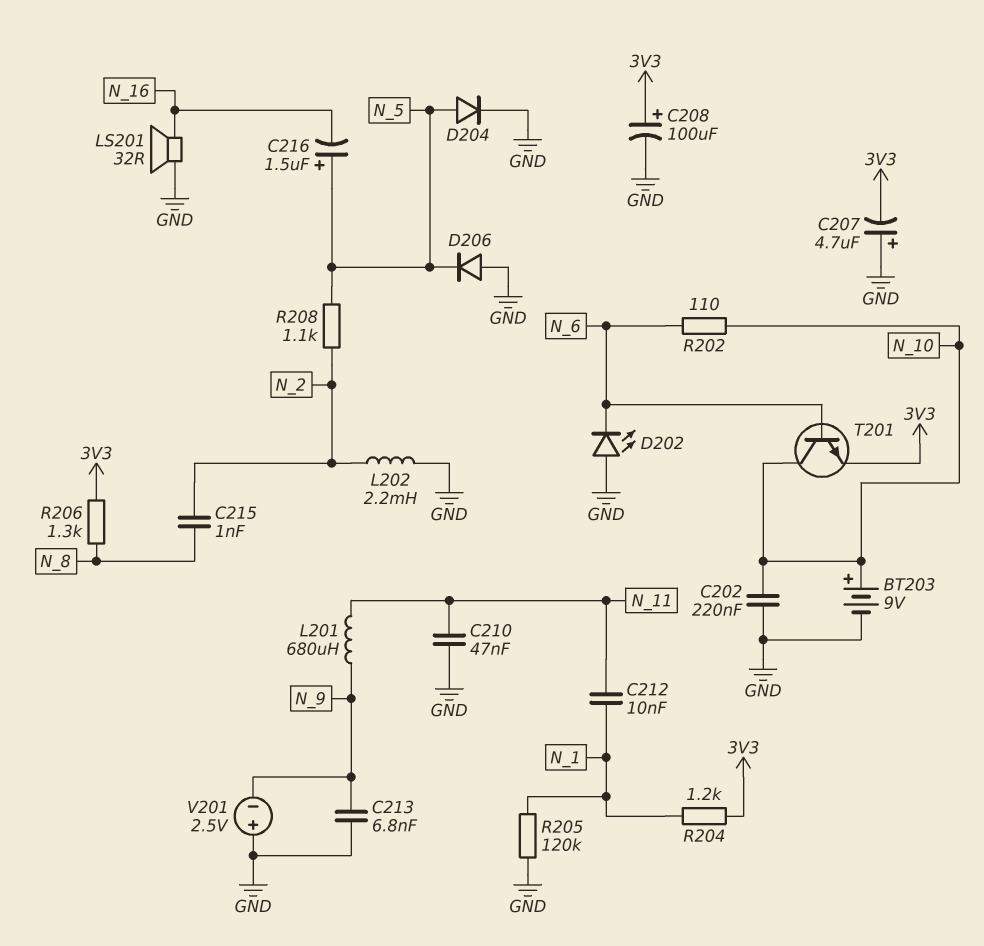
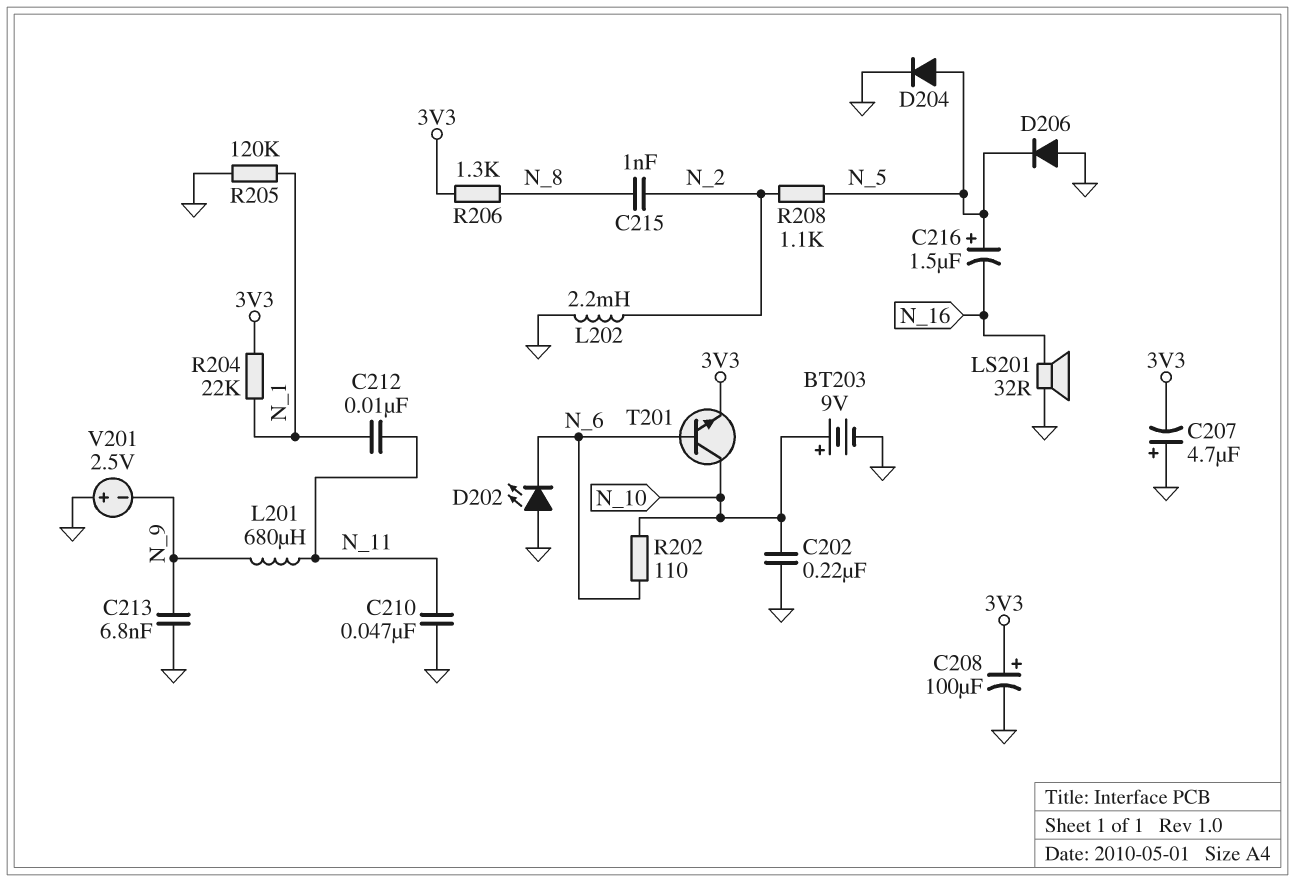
R204: 1.2k (3V3, N_1) -> 22k (3V3, N_1)

